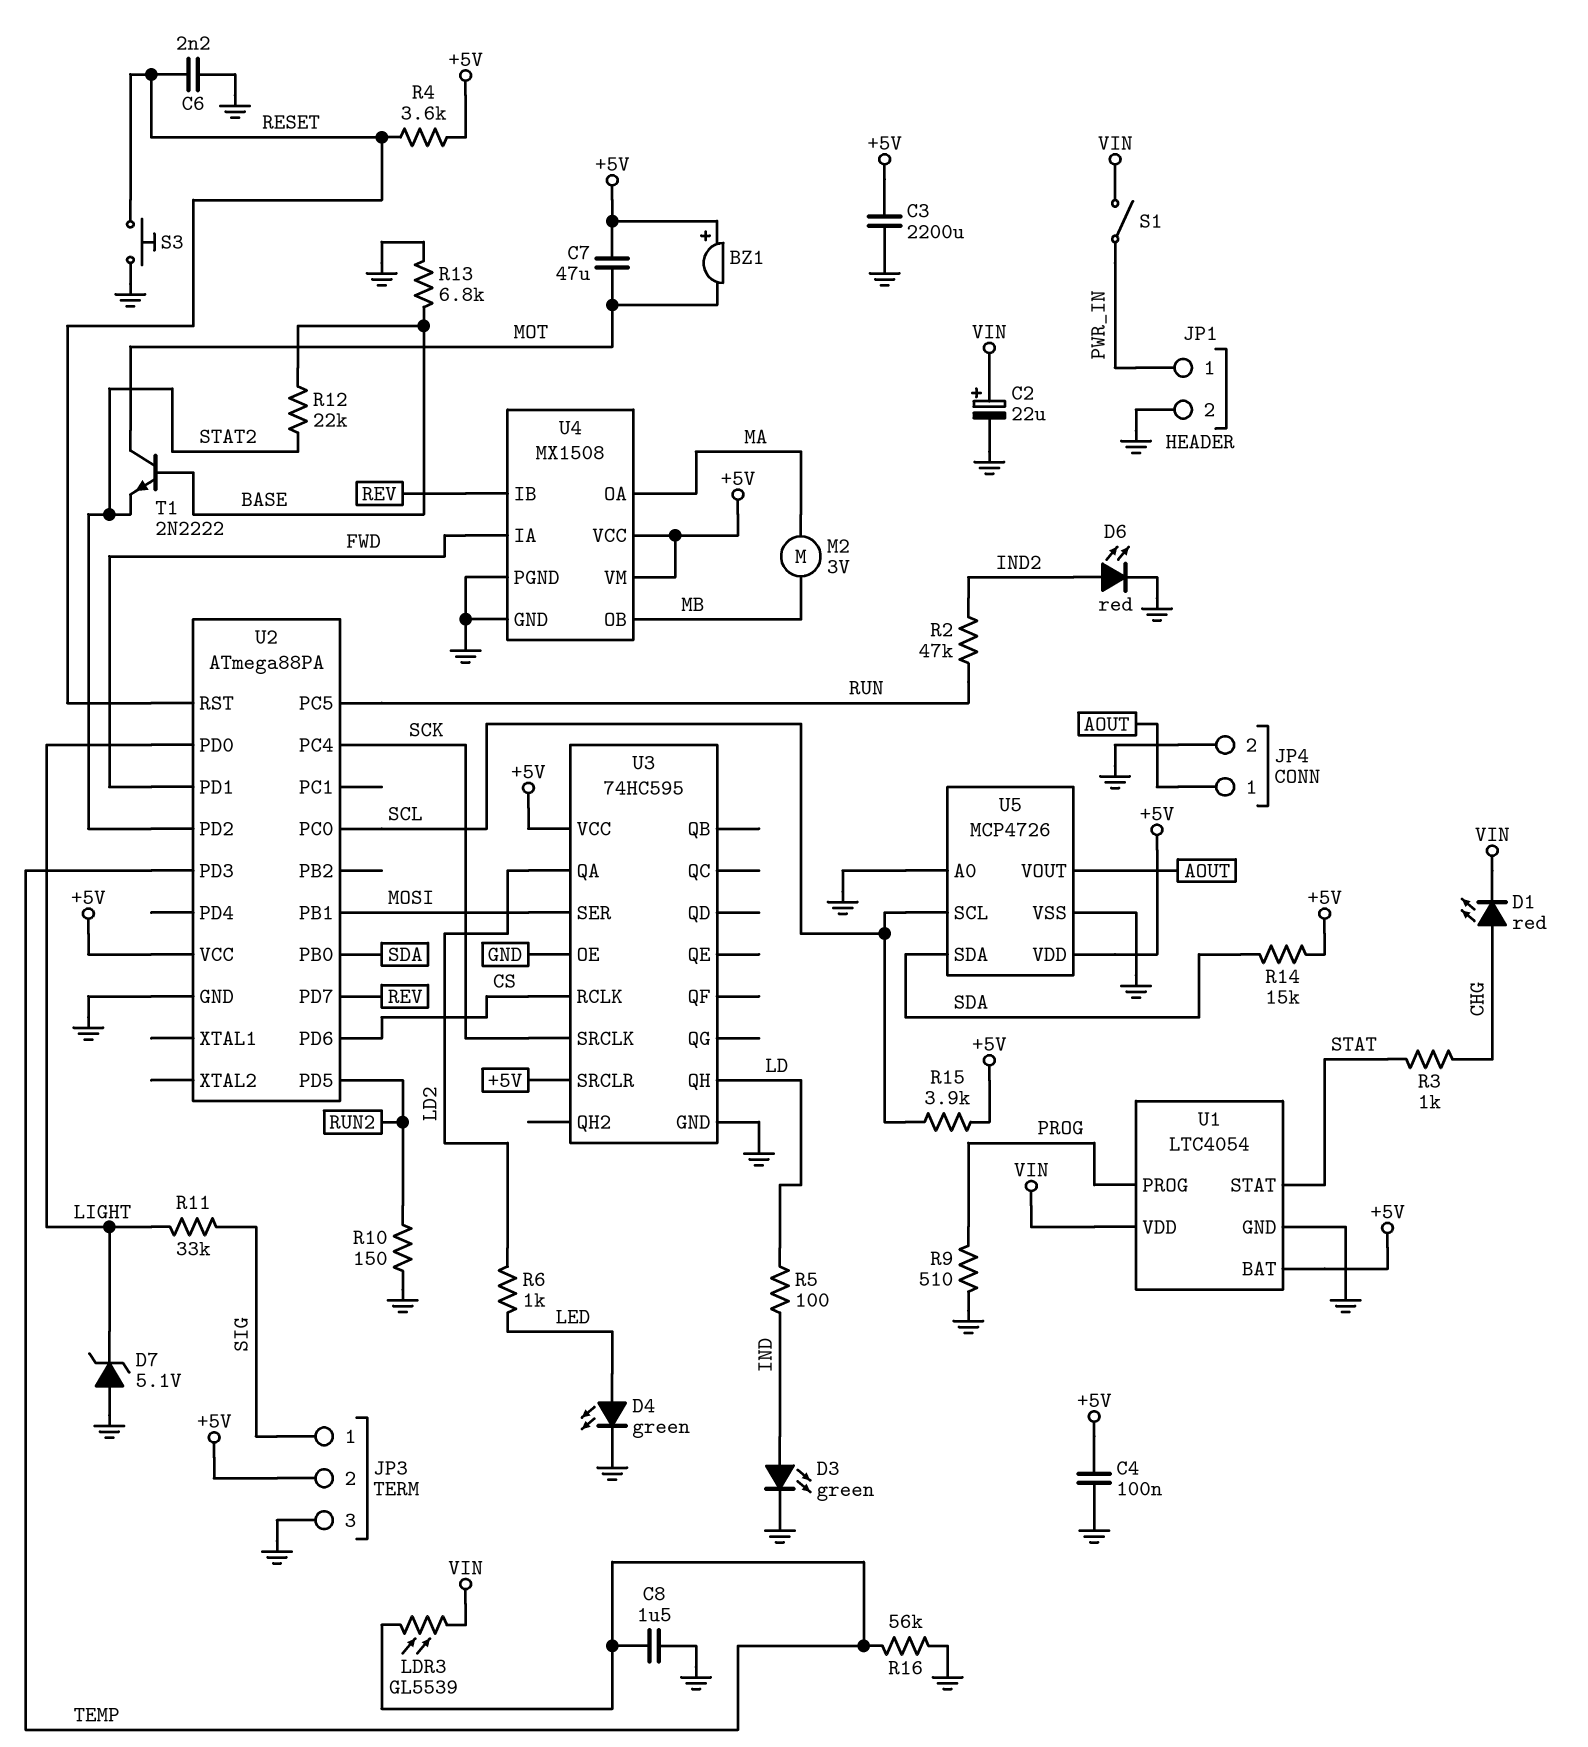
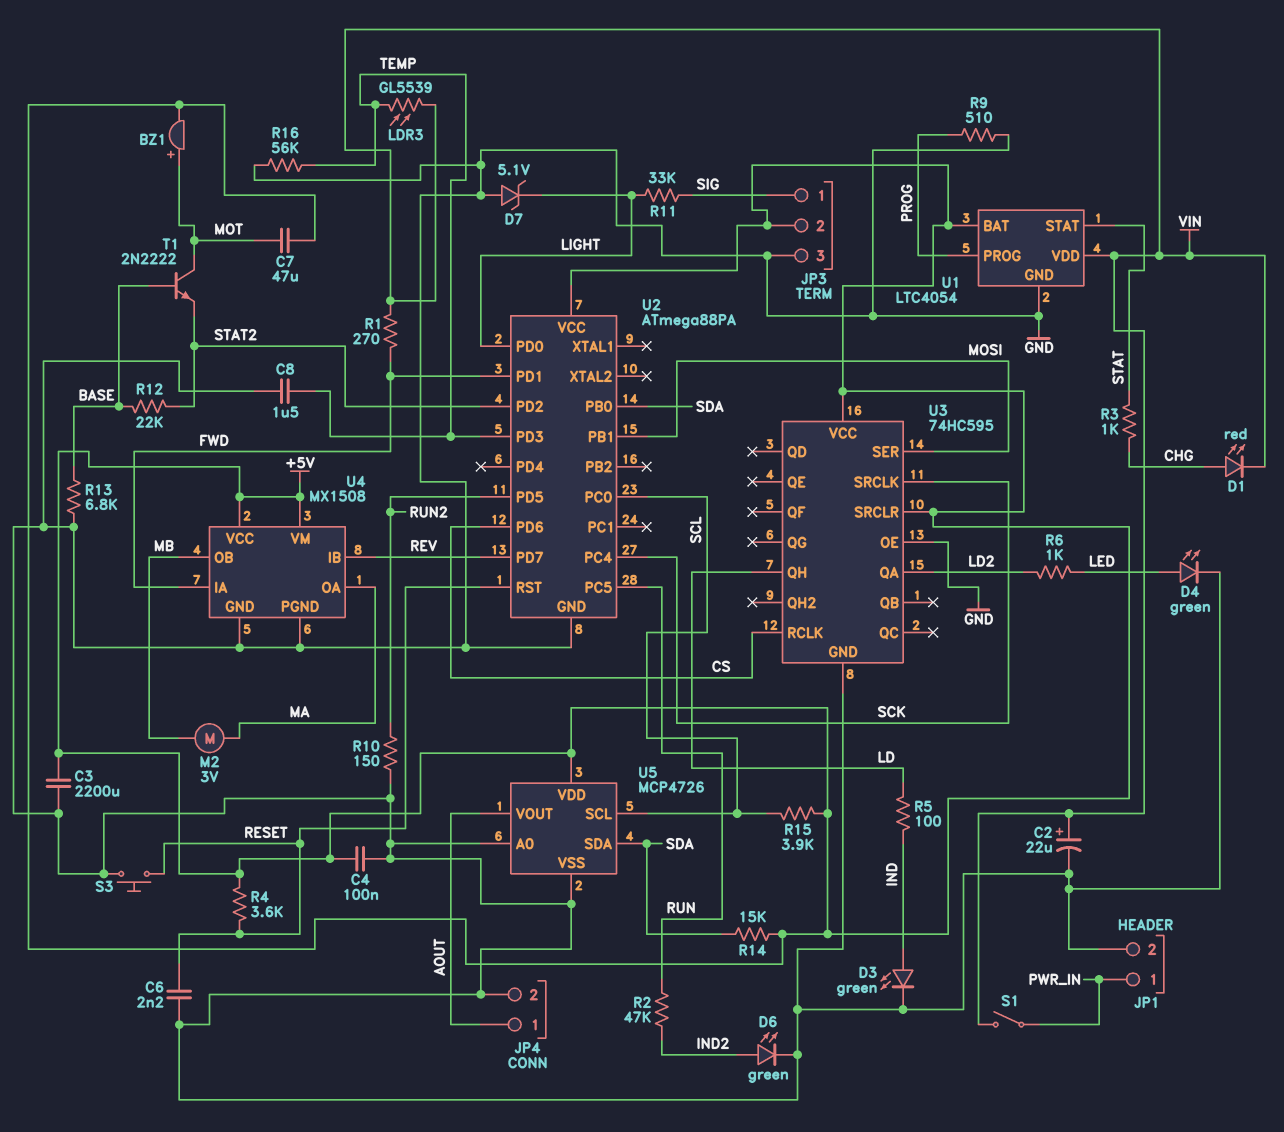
BZ1: buzzer (plus +5V, minus MOT) -> buzzer (plus MOT, minus +5V)
D6: LED red (A IND2, K GND) -> LED green (A IND2, K GND)
R1: none -> 270 (FWD, VIN)

